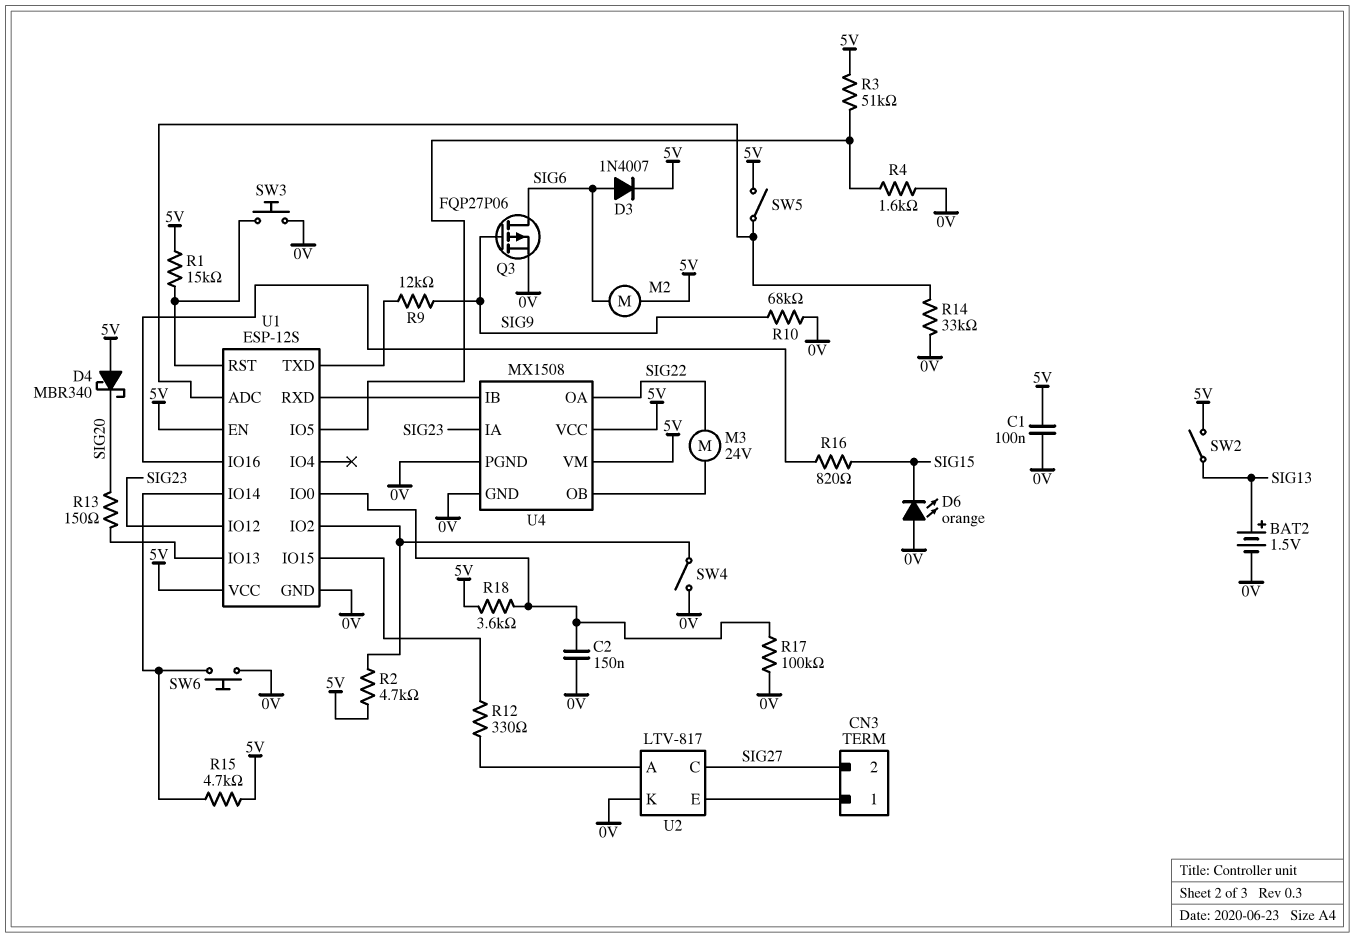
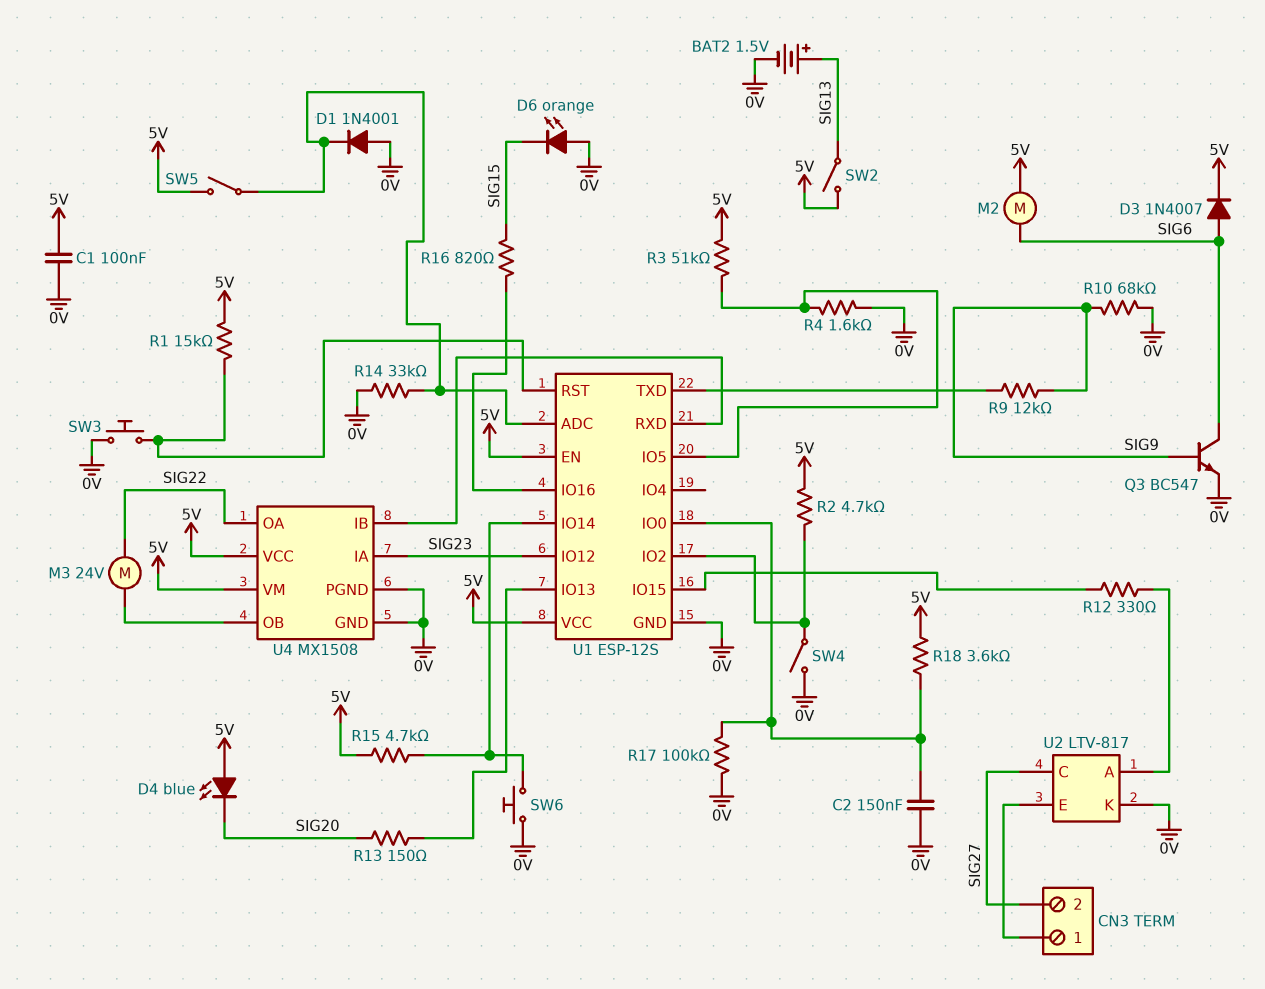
D1: none -> diode 1N4001 (A 0V, K U1/ADC)
D4: schottky MBR340 (A 5V, K SIG20) -> LED blue (A 5V, K SIG20)
Q3: PMOS FQP27P06 (G SIG9, D SIG6, S 0V) -> NPN BC547 (B SIG9, C SIG6, E 0V)

